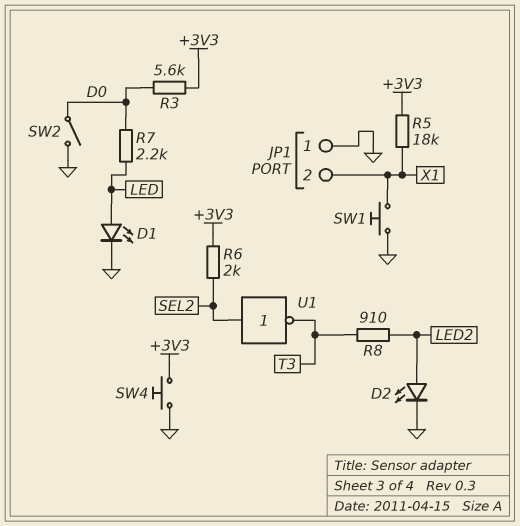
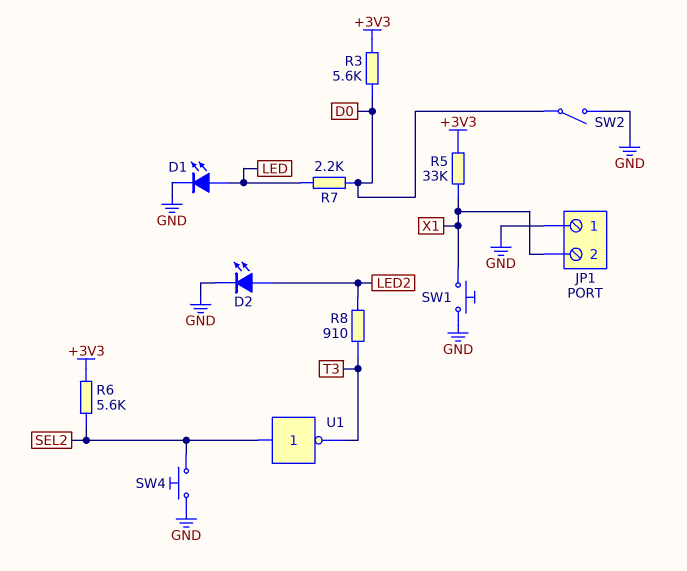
R5: 18k (+3V3, X1) -> 33k (+3V3, X1)
R6: 2k (+3V3, SEL2) -> 5.6k (+3V3, SEL2)
SW4: button (+3V3, GND) -> button (GND, SEL2)

